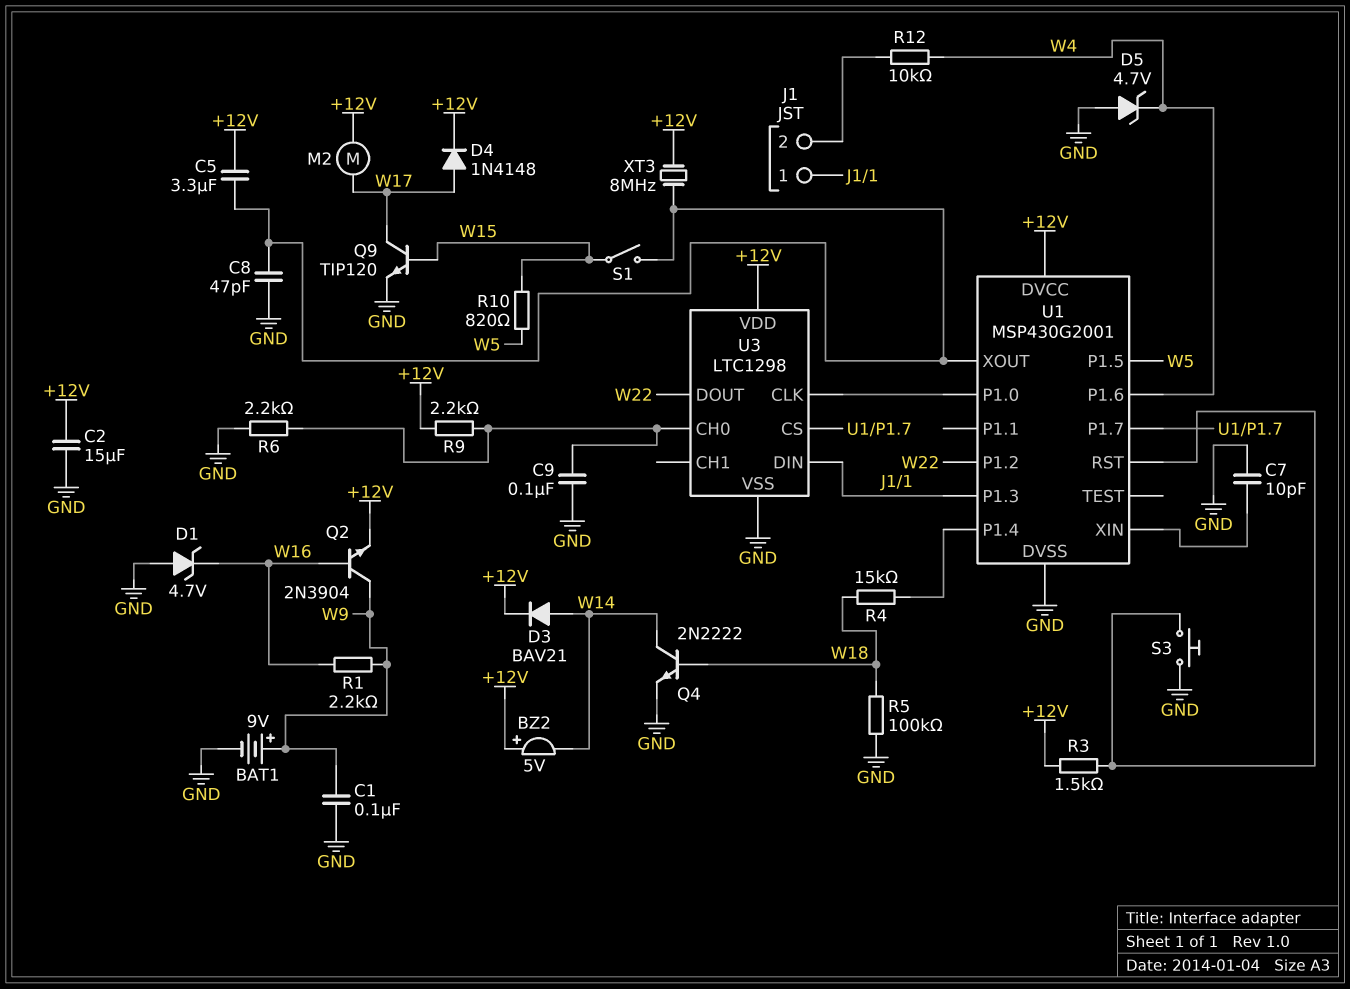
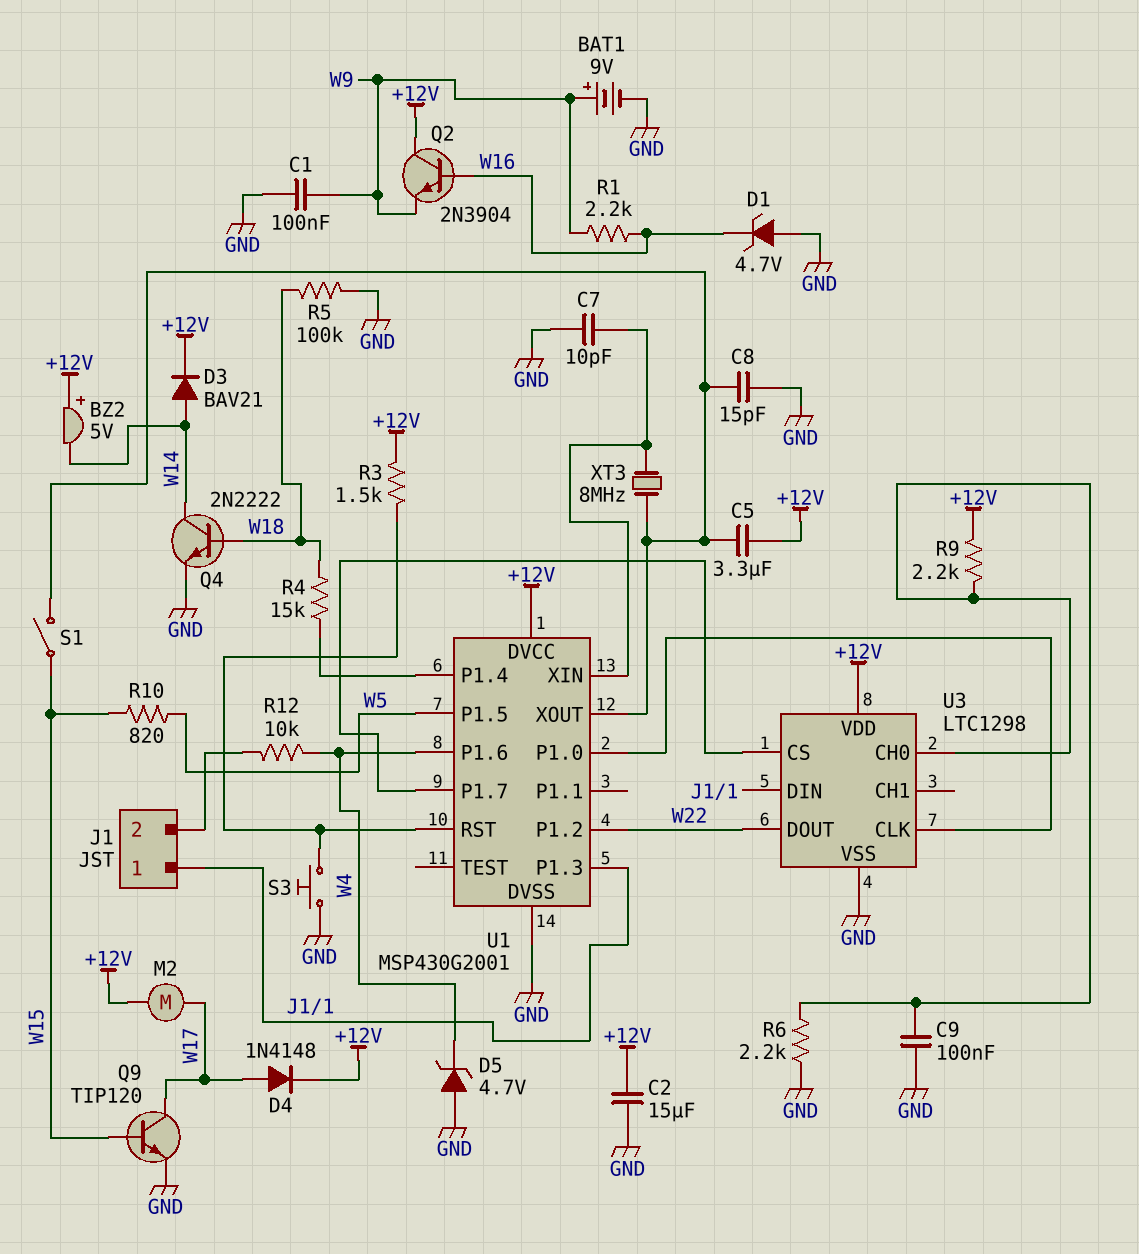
C8: 47pF (GND, U1/XOUT) -> 15pF (GND, U1/XOUT)
Q2: NPN 2N3904 (B W16, C W9, E +12V) -> NPN 2N3904 (B W16, C +12V, E W9)
XT3: 8MHz (+12V, U1/XOUT) -> 8MHz (U1/XIN, U1/XOUT)

